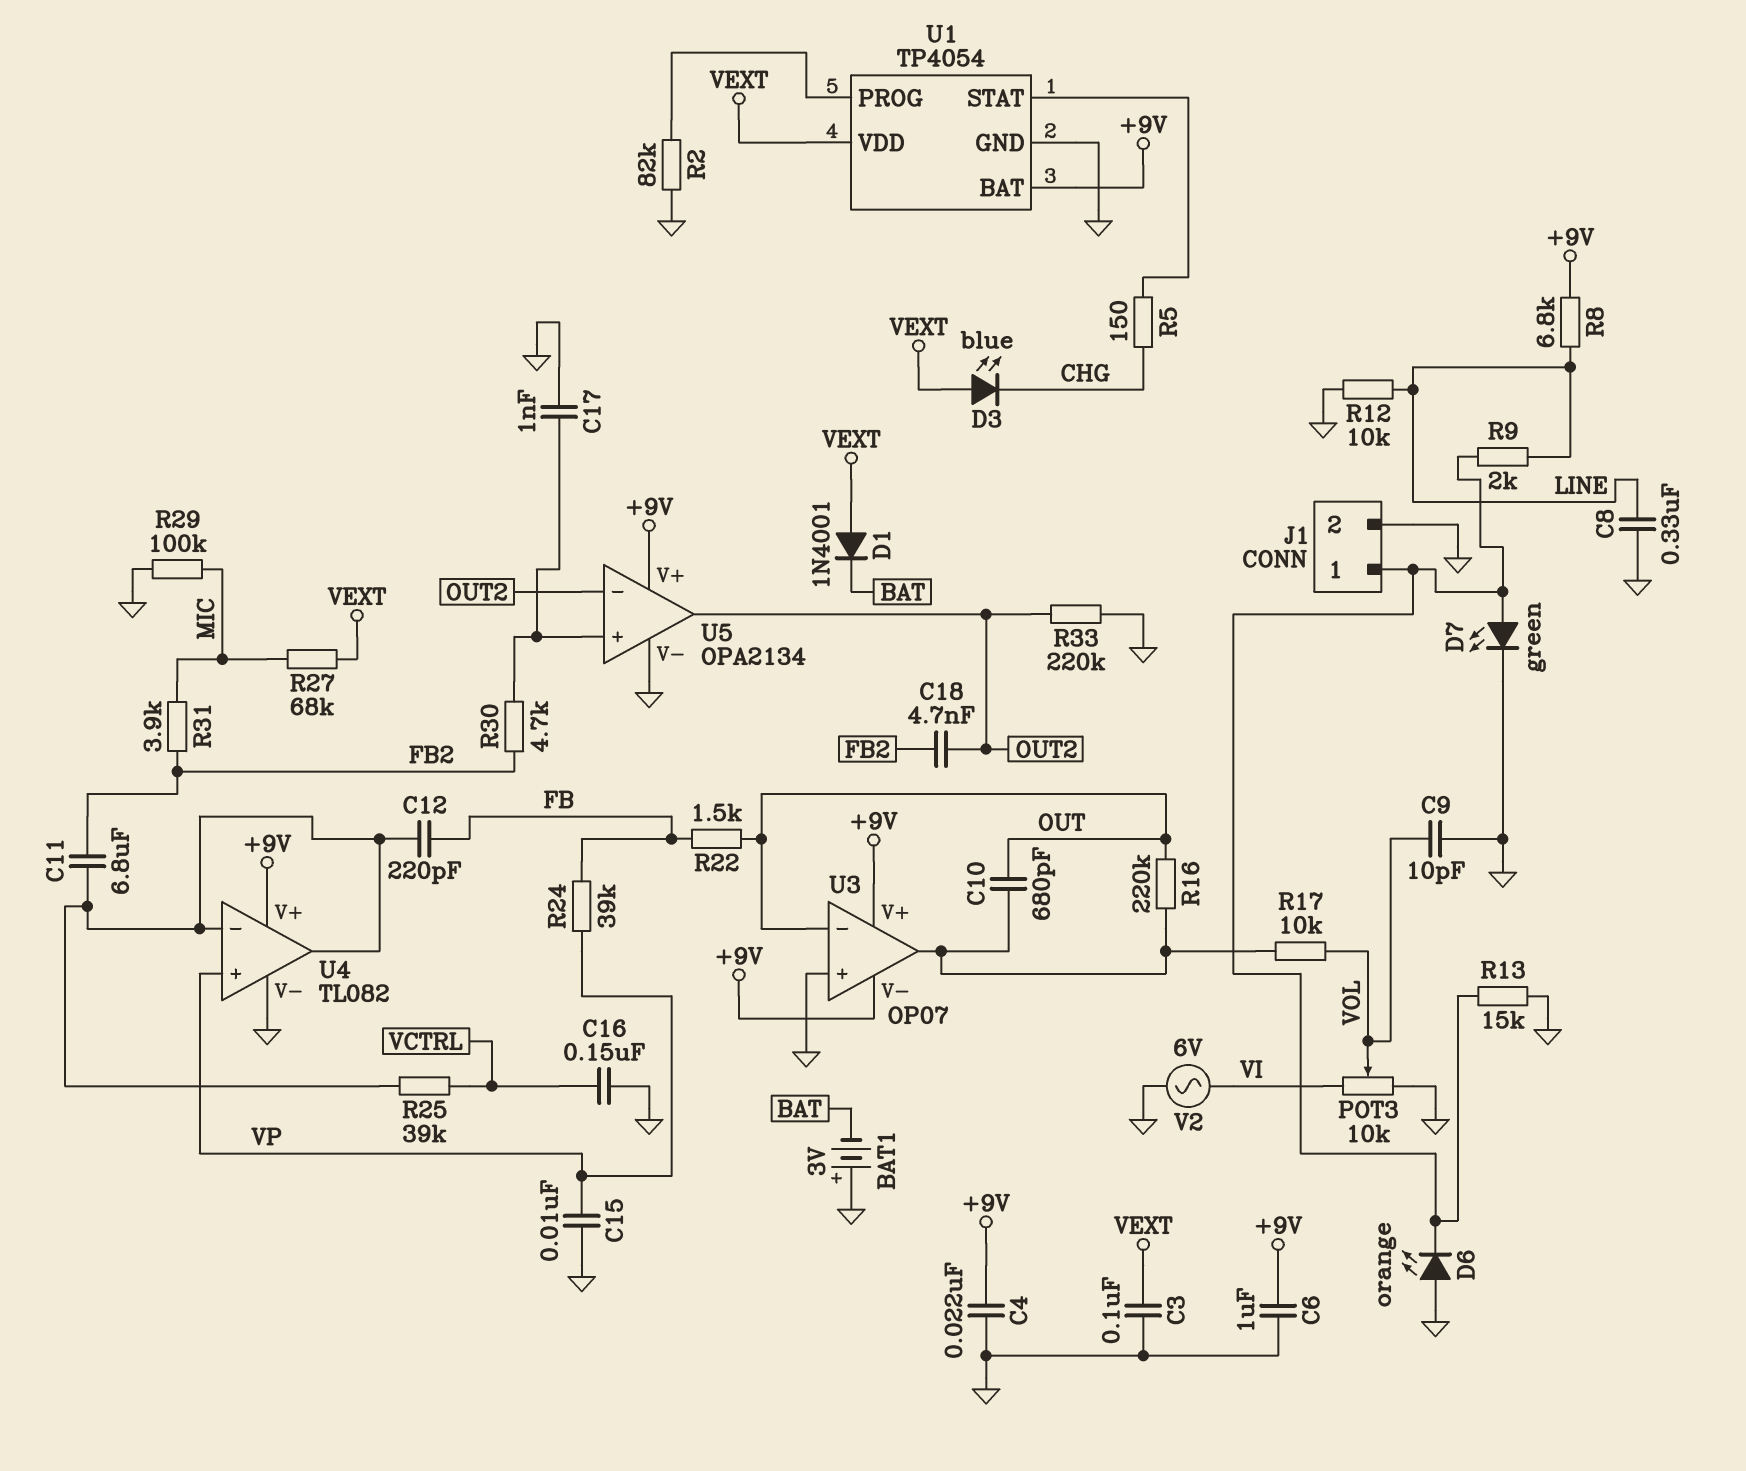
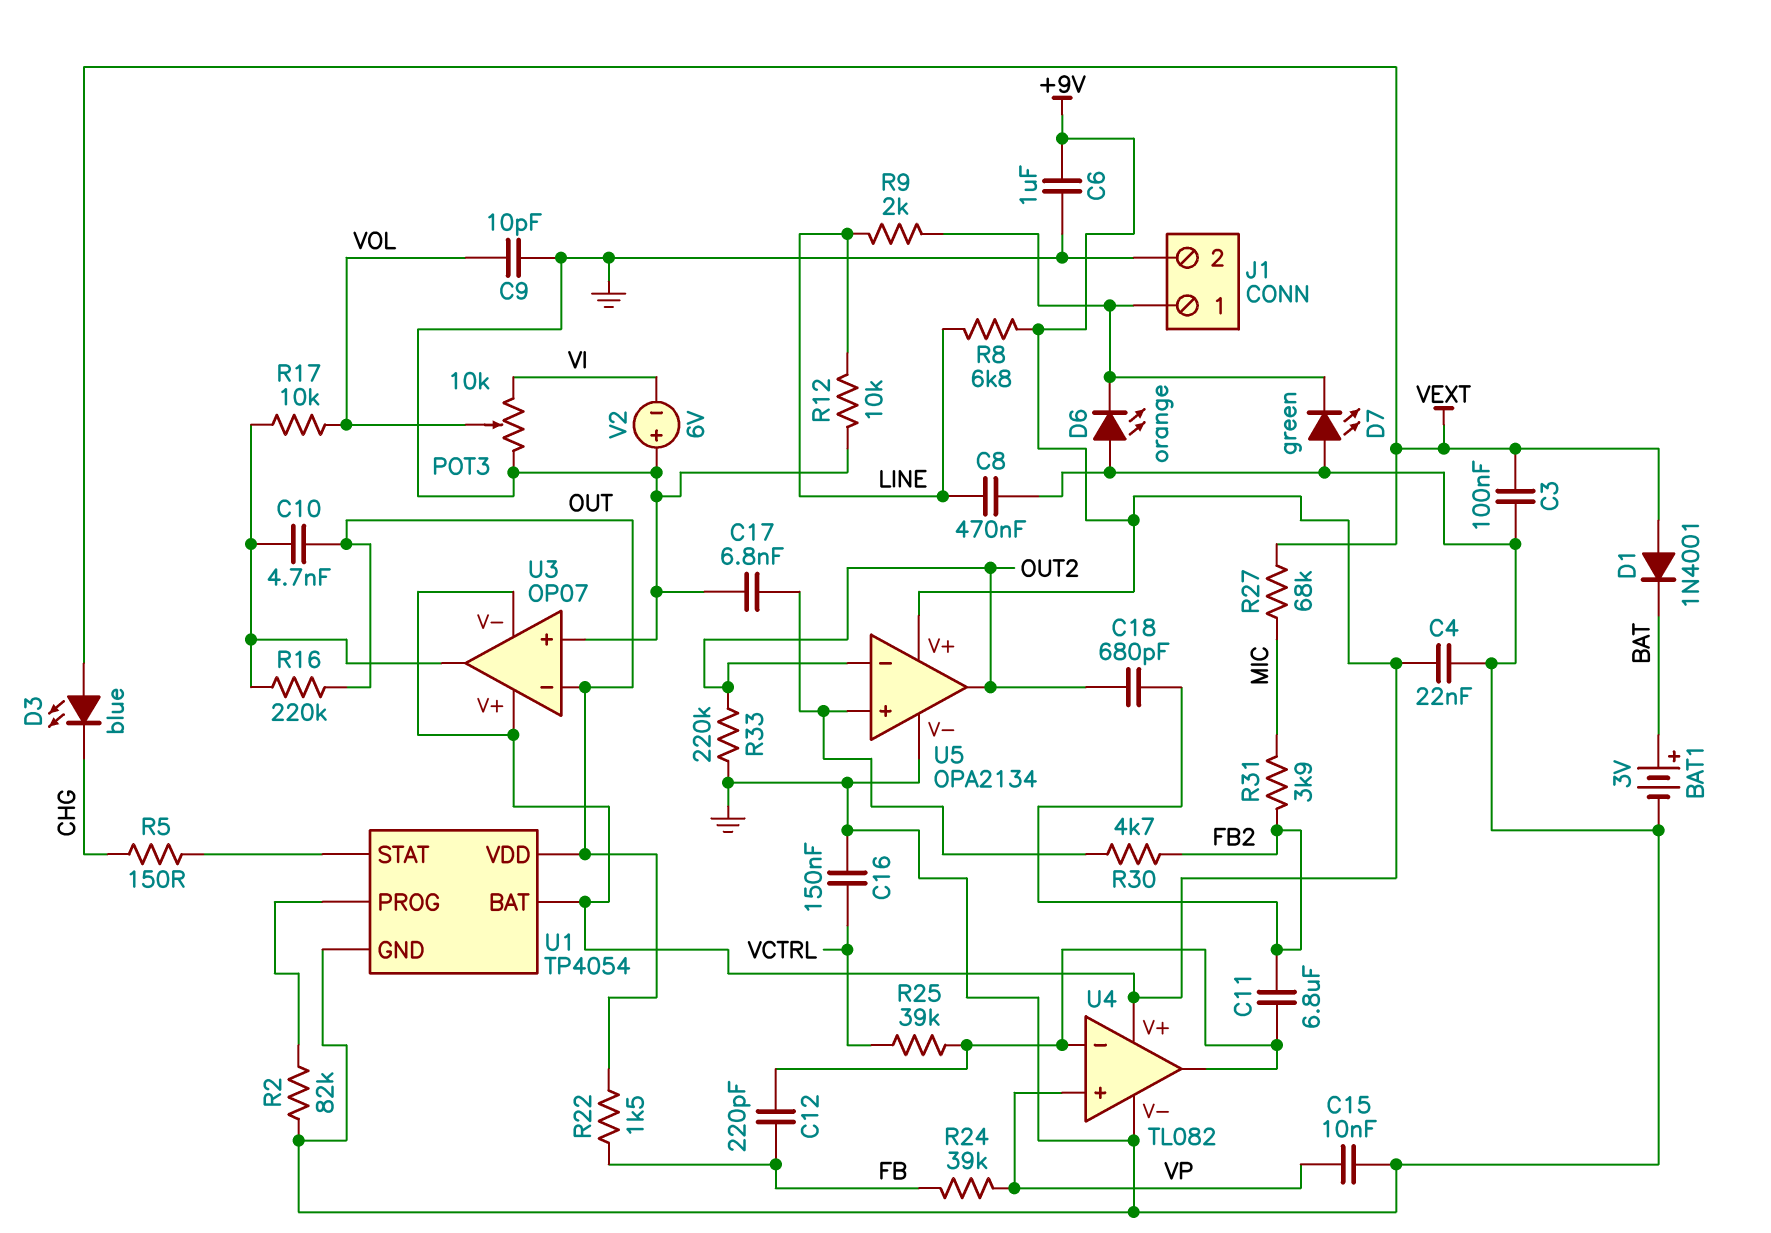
BAT1: 3V (plus GND, minus BAT) -> 3V (plus BAT, minus GND)
C8: 330nF (GND, LINE) -> 470nF (GND, LINE)
C10: 680pF (OUT, U3/out) -> 4.7nF (OUT, U3/out)
C17: 1nF (GND, U5/in+) -> 6.8nF (GND, U5/in+)
C18: 4.7nF (FB2, OUT2) -> 680pF (FB2, OUT2)
D7: LED green (A J1/1, K GND) -> LED green (A GND, K J1/1)
R13: 15k (GND, J1/1) -> none
R29: 100k (GND, MIC) -> none
U1 pin VDD: VEXT -> OUT
V2: AC 6V (GND, VI) -> 6V (plus GND, minus VI)

